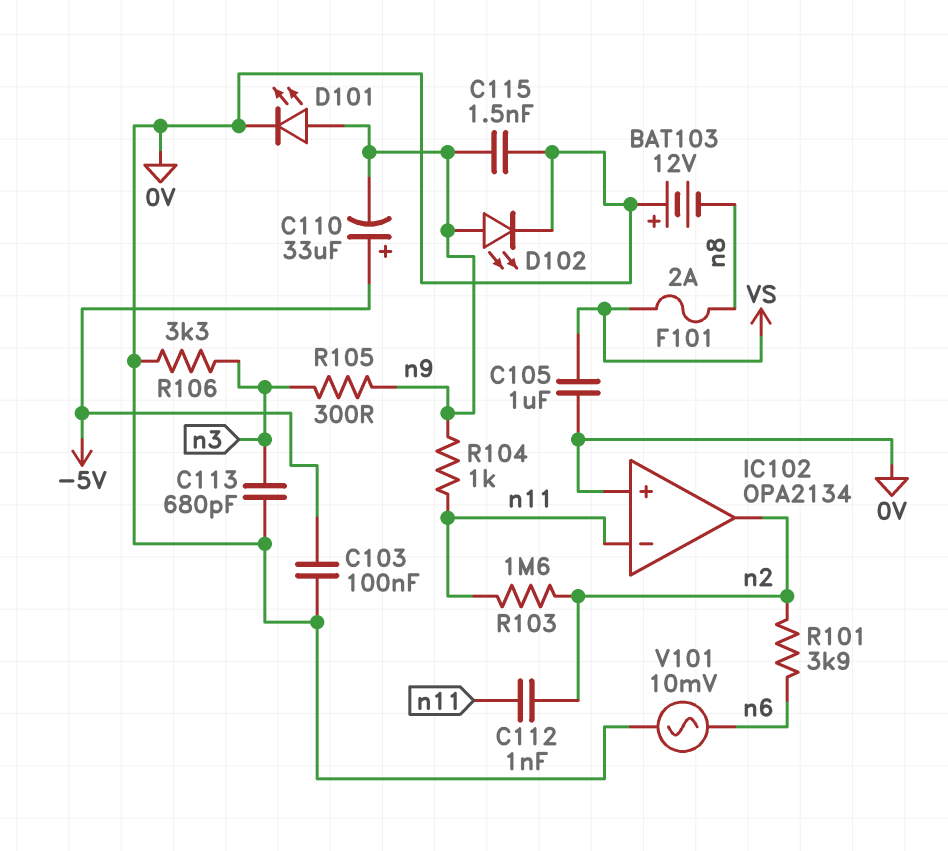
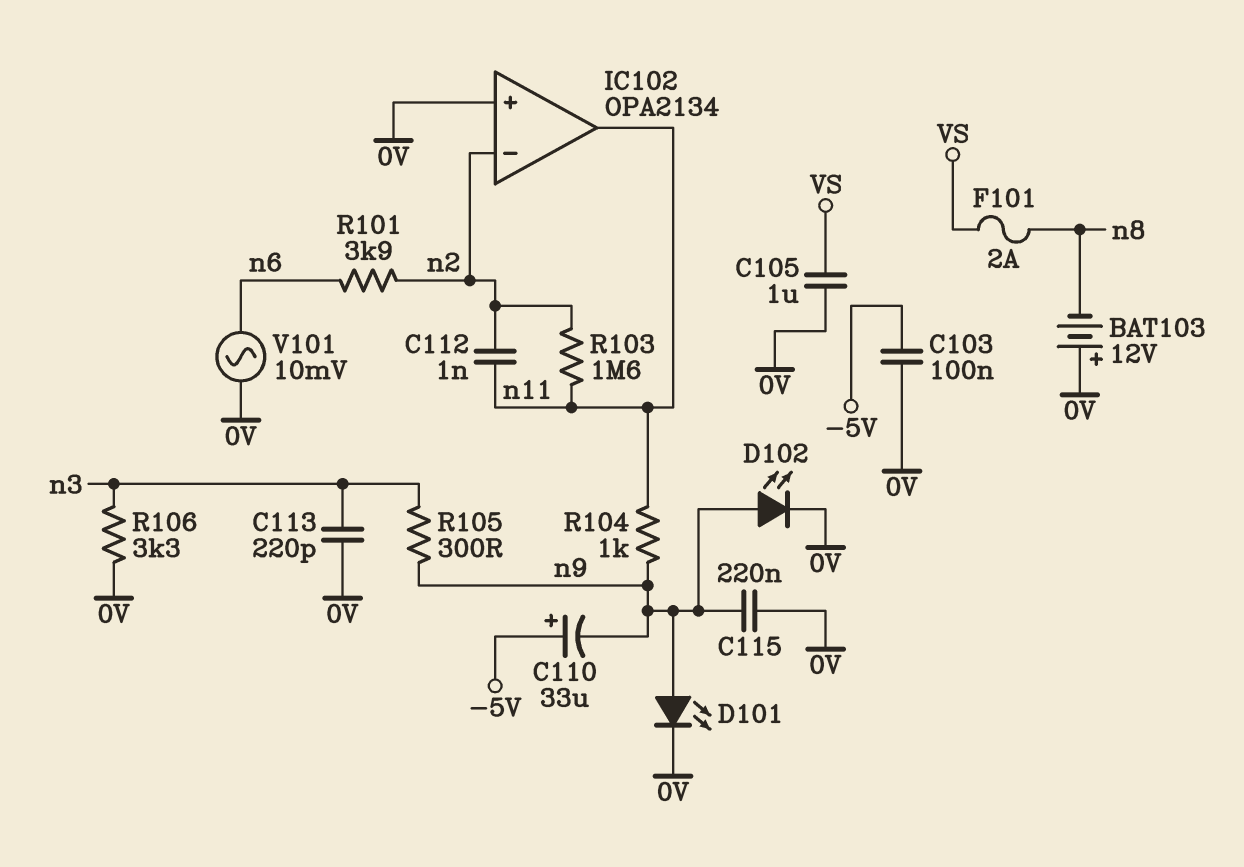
C113: 680pF (0V, n3) -> 220pF (0V, n3)
C115: 1.5nF (0V, n9) -> 220nF (0V, n9)
IC102 pin in-: n11 -> n2
IC102 pin out: n2 -> n11

